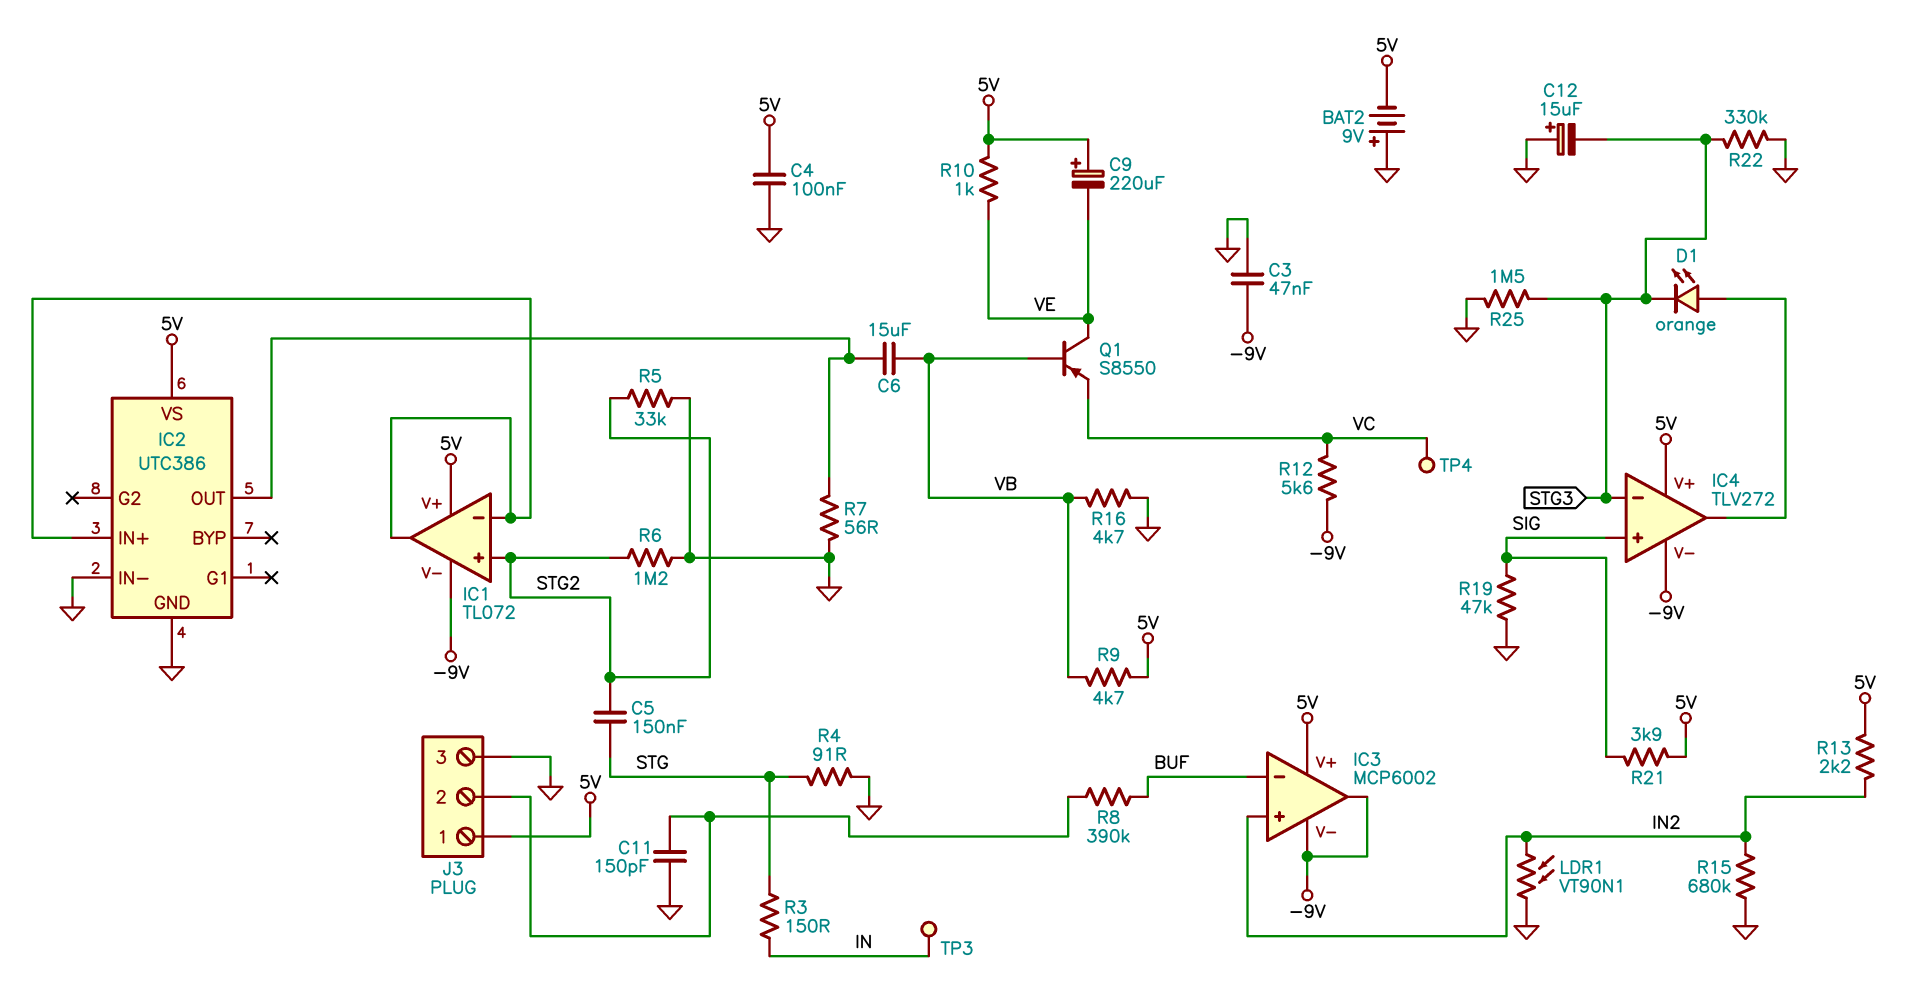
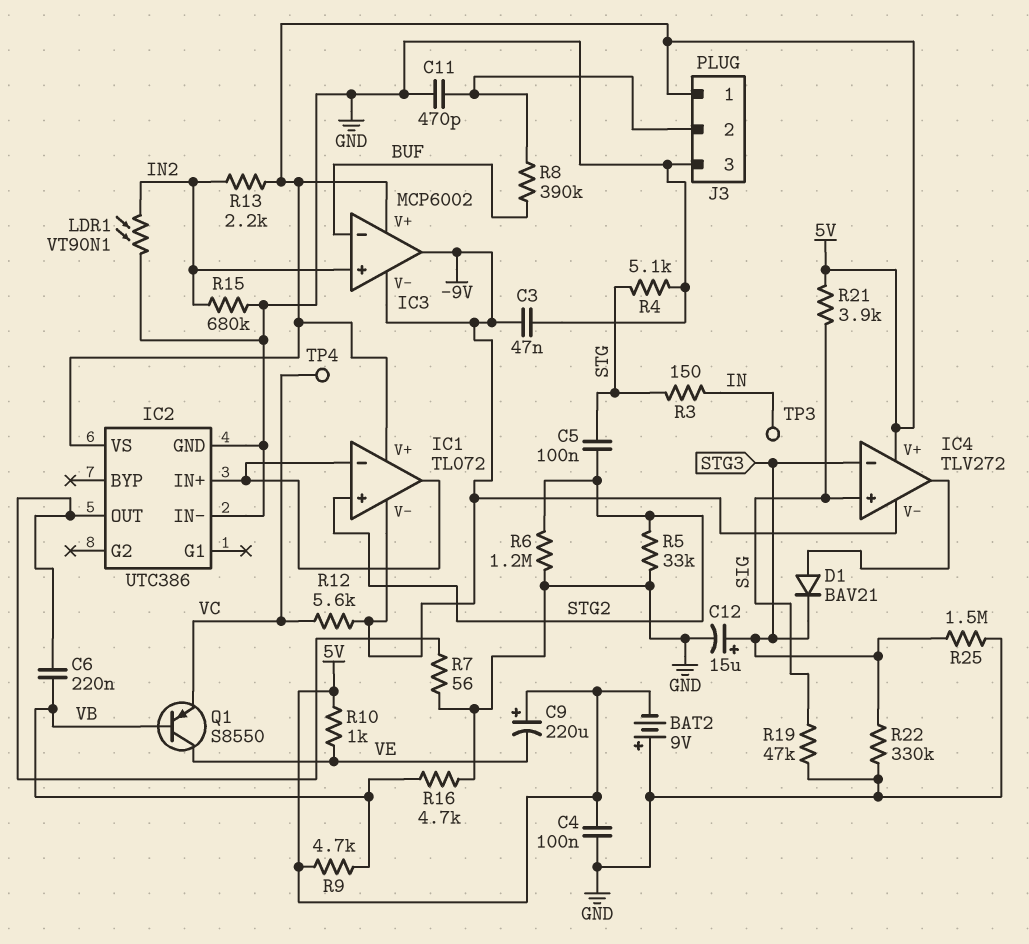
C5: 150nF (STG, STG2) -> 100nF (STG, STG2)
C6: 15uF (IC2/OUT, VB) -> 220nF (IC2/OUT, VB)
C11: 150pF (GND, J3/2) -> 470pF (GND, J3/2)
C12: 15uF (plus GND, minus STG3) -> 15uF (plus STG3, minus GND)
D1: LED orange (A IC4/out, K STG3) -> diode BAV21 (A IC4/out, K STG3)
R4: 91 (GND, STG) -> 5.1k (GND, STG)

